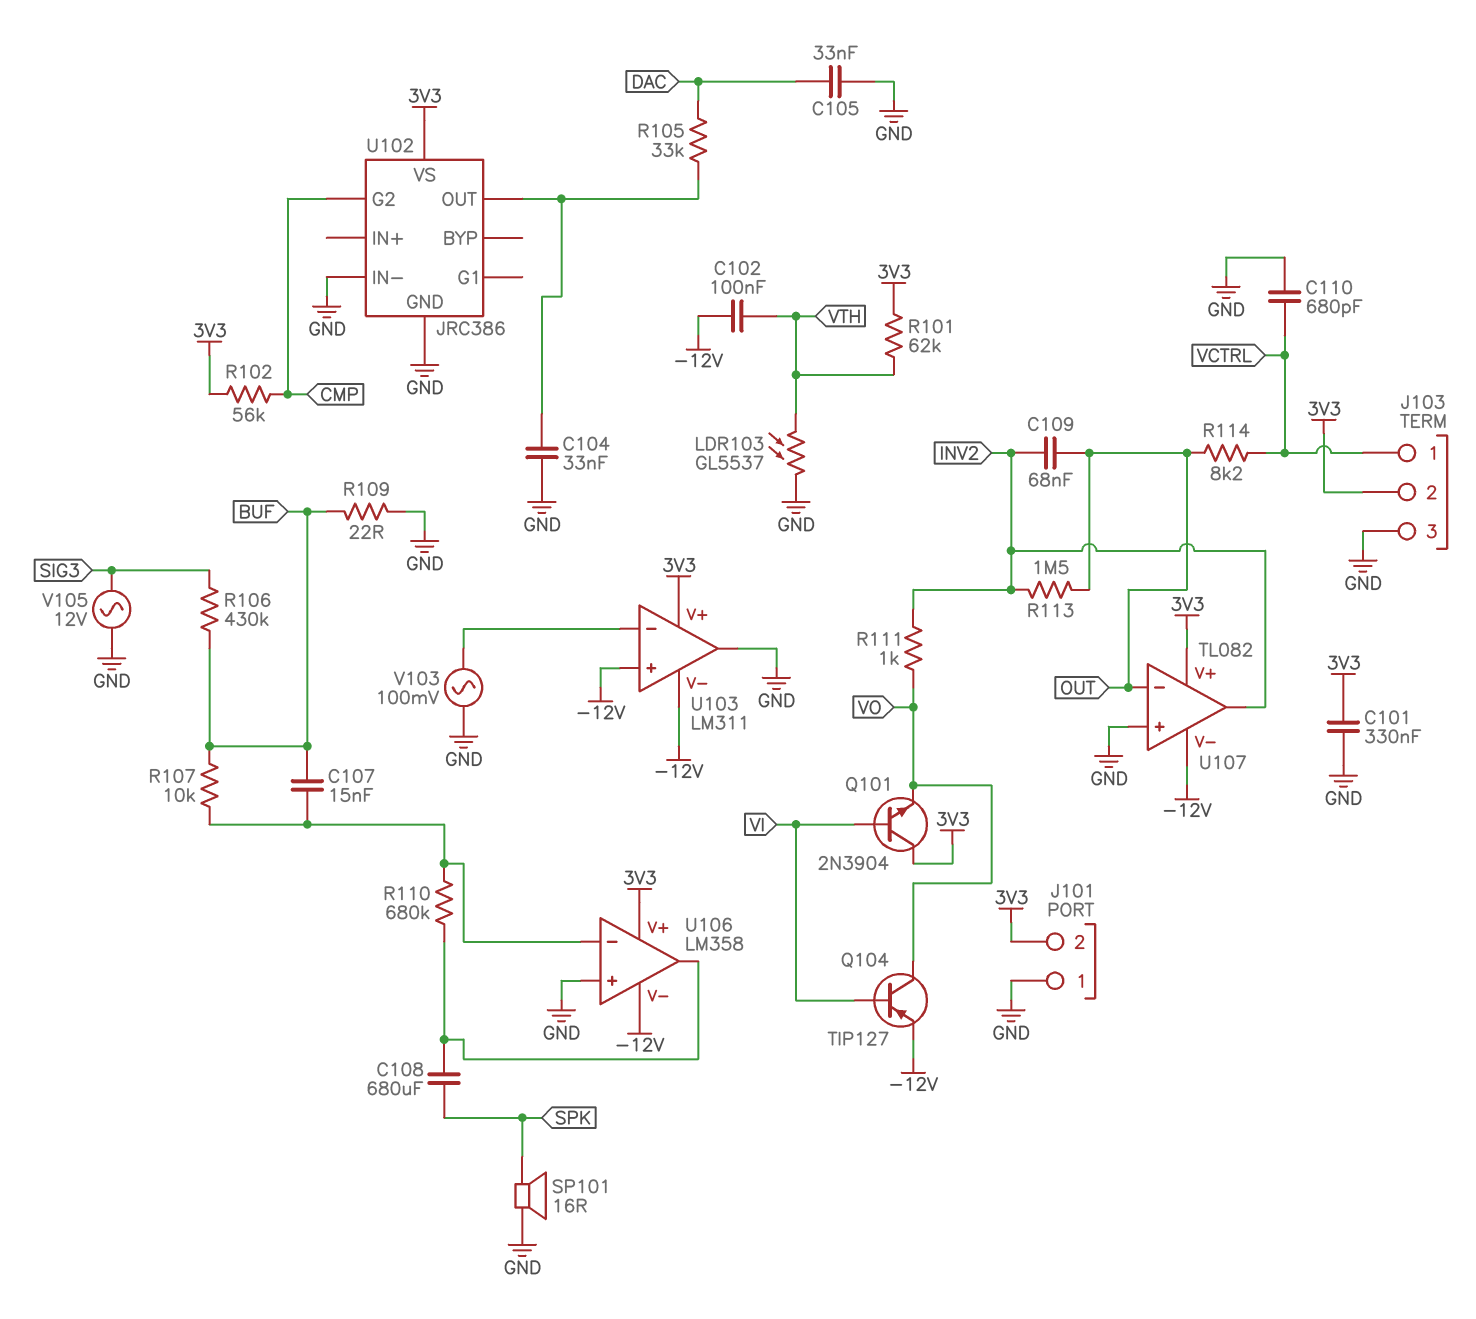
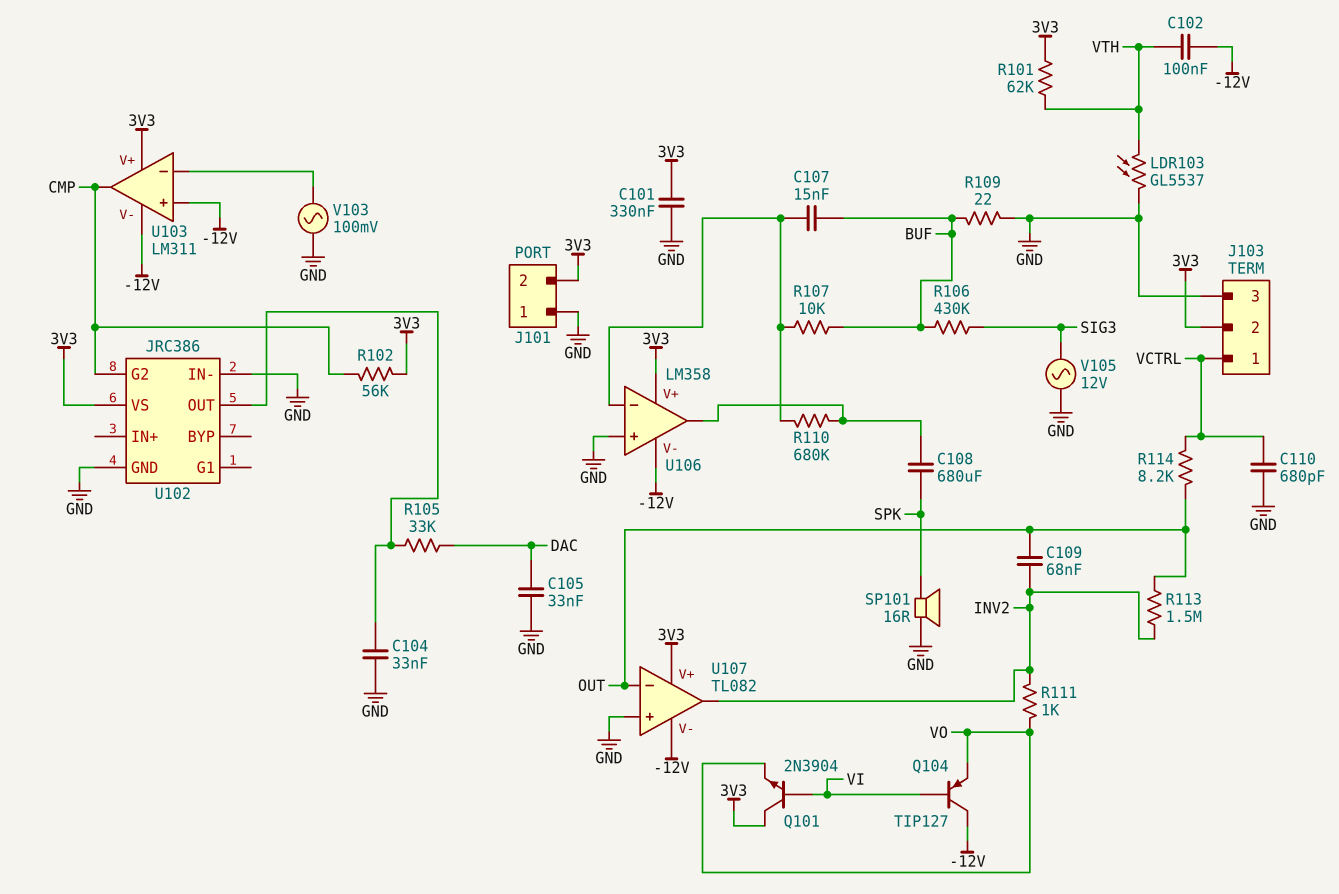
Q104: PNP TIP127 (B VI, C VO, E -12V) -> PNP TIP127 (B VI, C -12V, E VO)
U103 pin out: GND -> CMP

